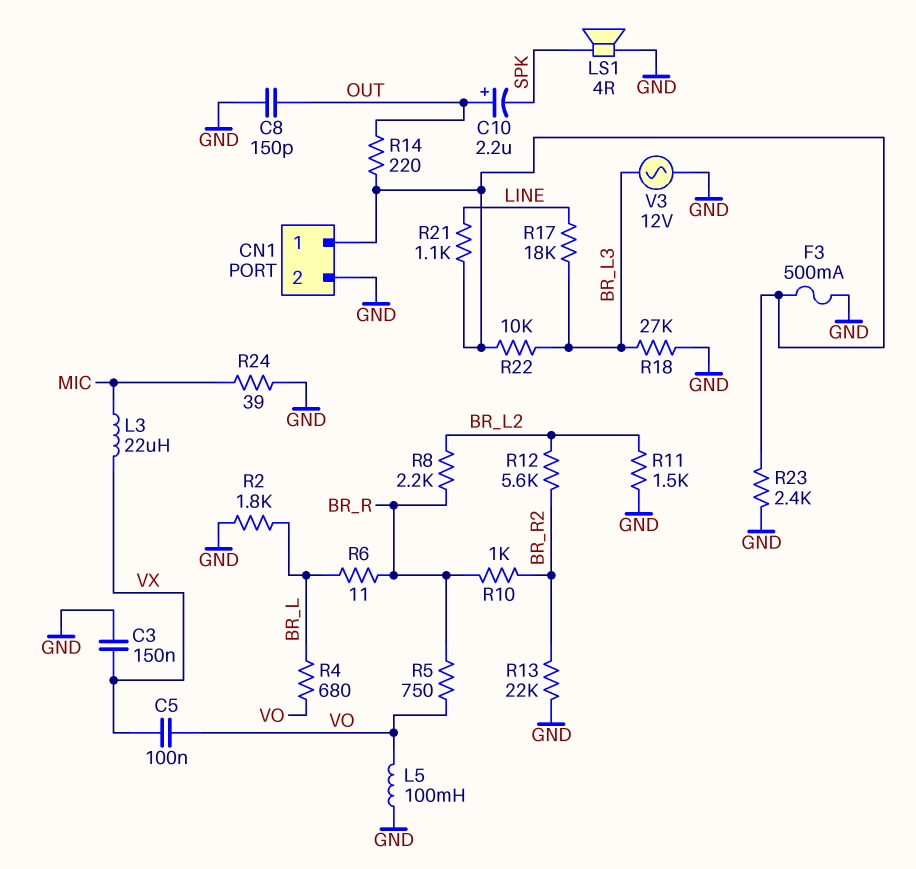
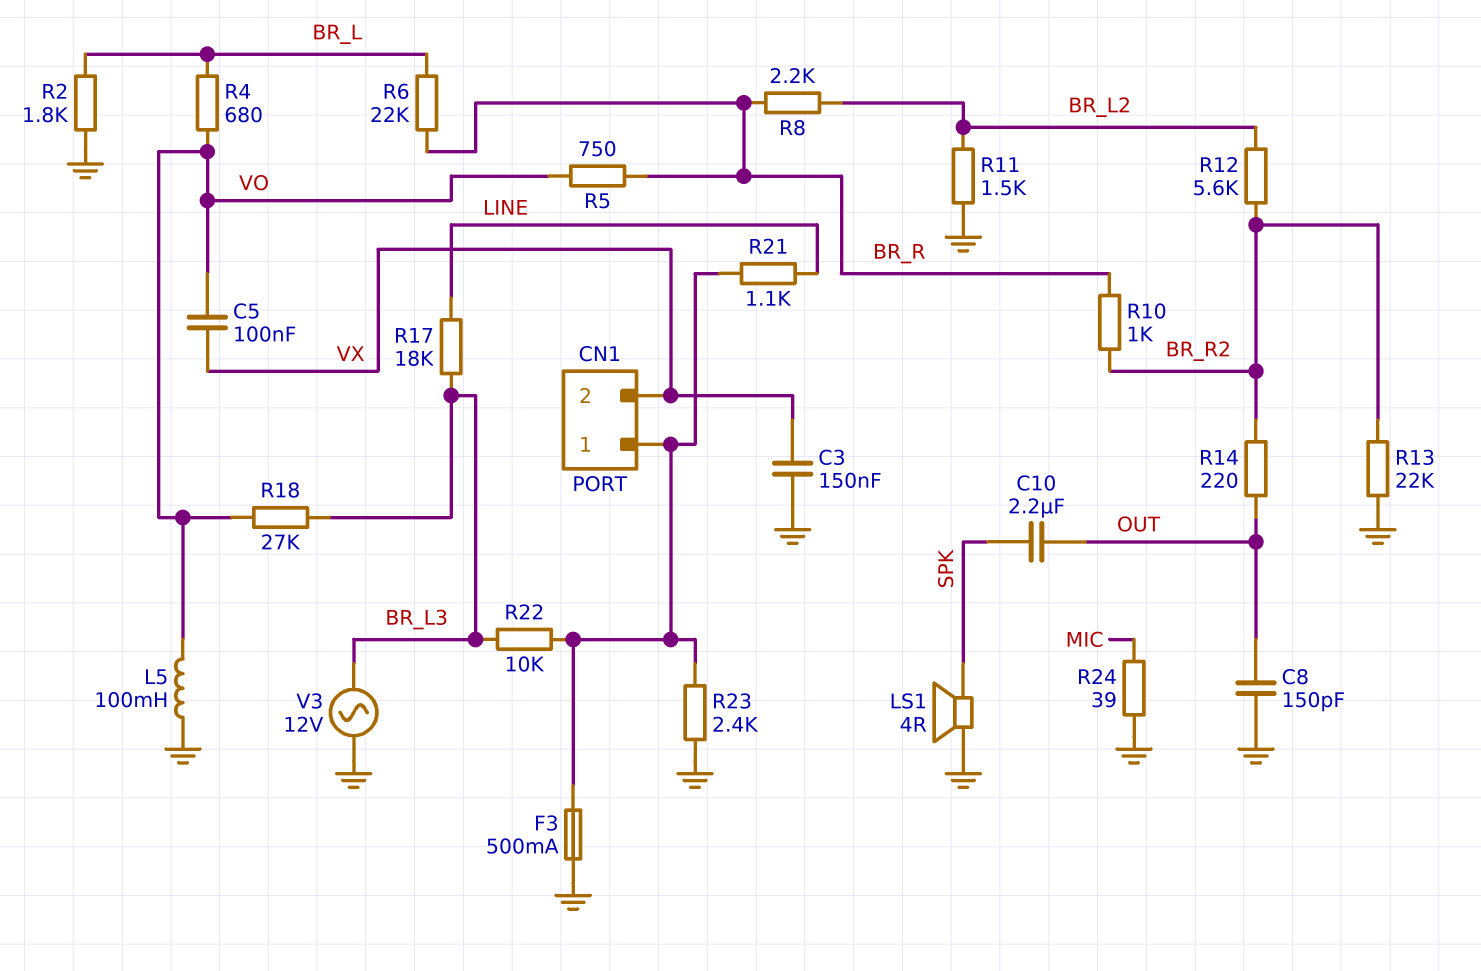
C10: 2.2uF (plus OUT, minus SPK) -> 2.2uF (OUT, SPK)
CN1 pin 2: GND -> VX
L3: 22uH (MIC, VX) -> none
R6: 11 (BR_L, BR_R) -> 22k (BR_L, BR_R)
R14: 220 (CN1/1, OUT) -> 220 (BR_R2, OUT)
R18: 27k (BR_L3, GND) -> 27k (BR_L3, VO)

